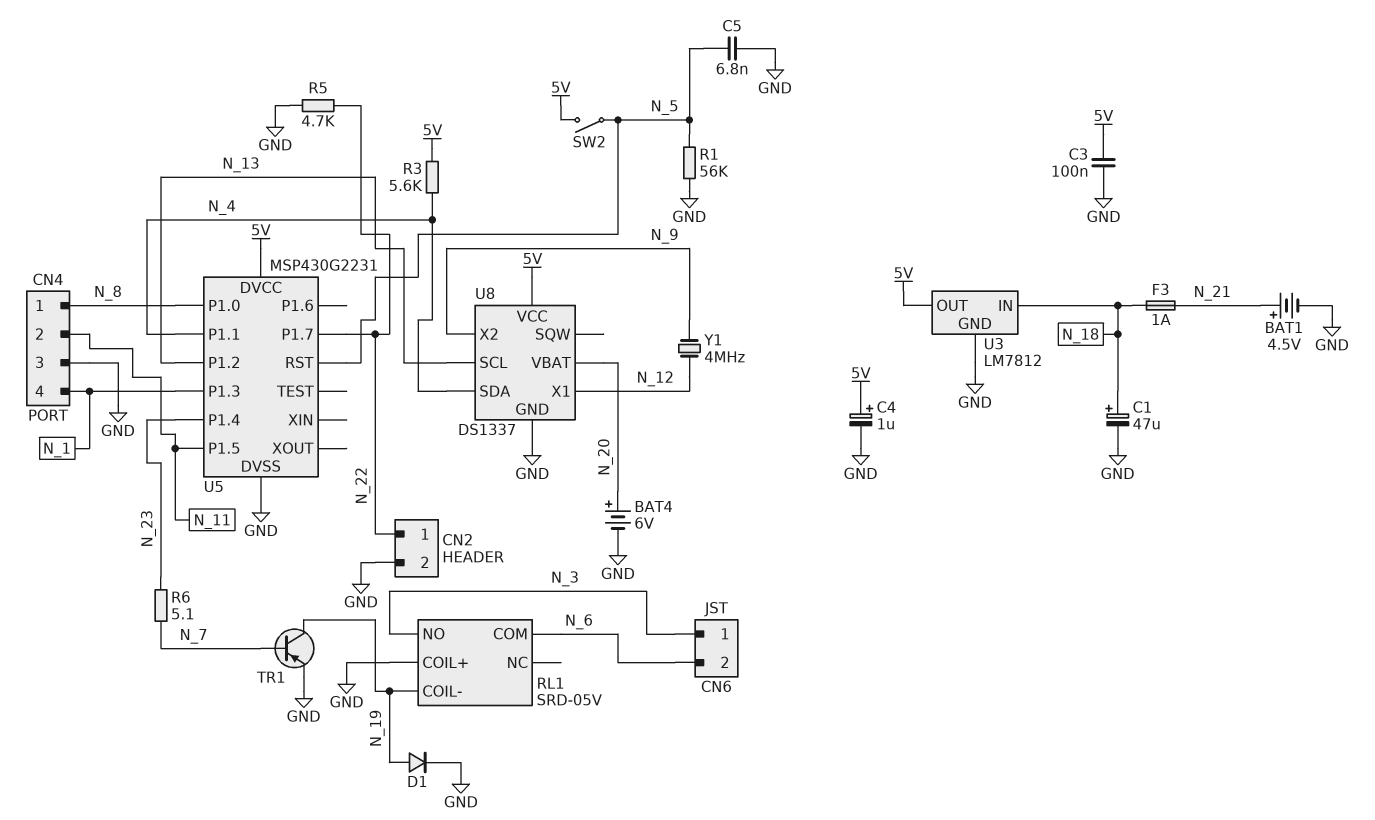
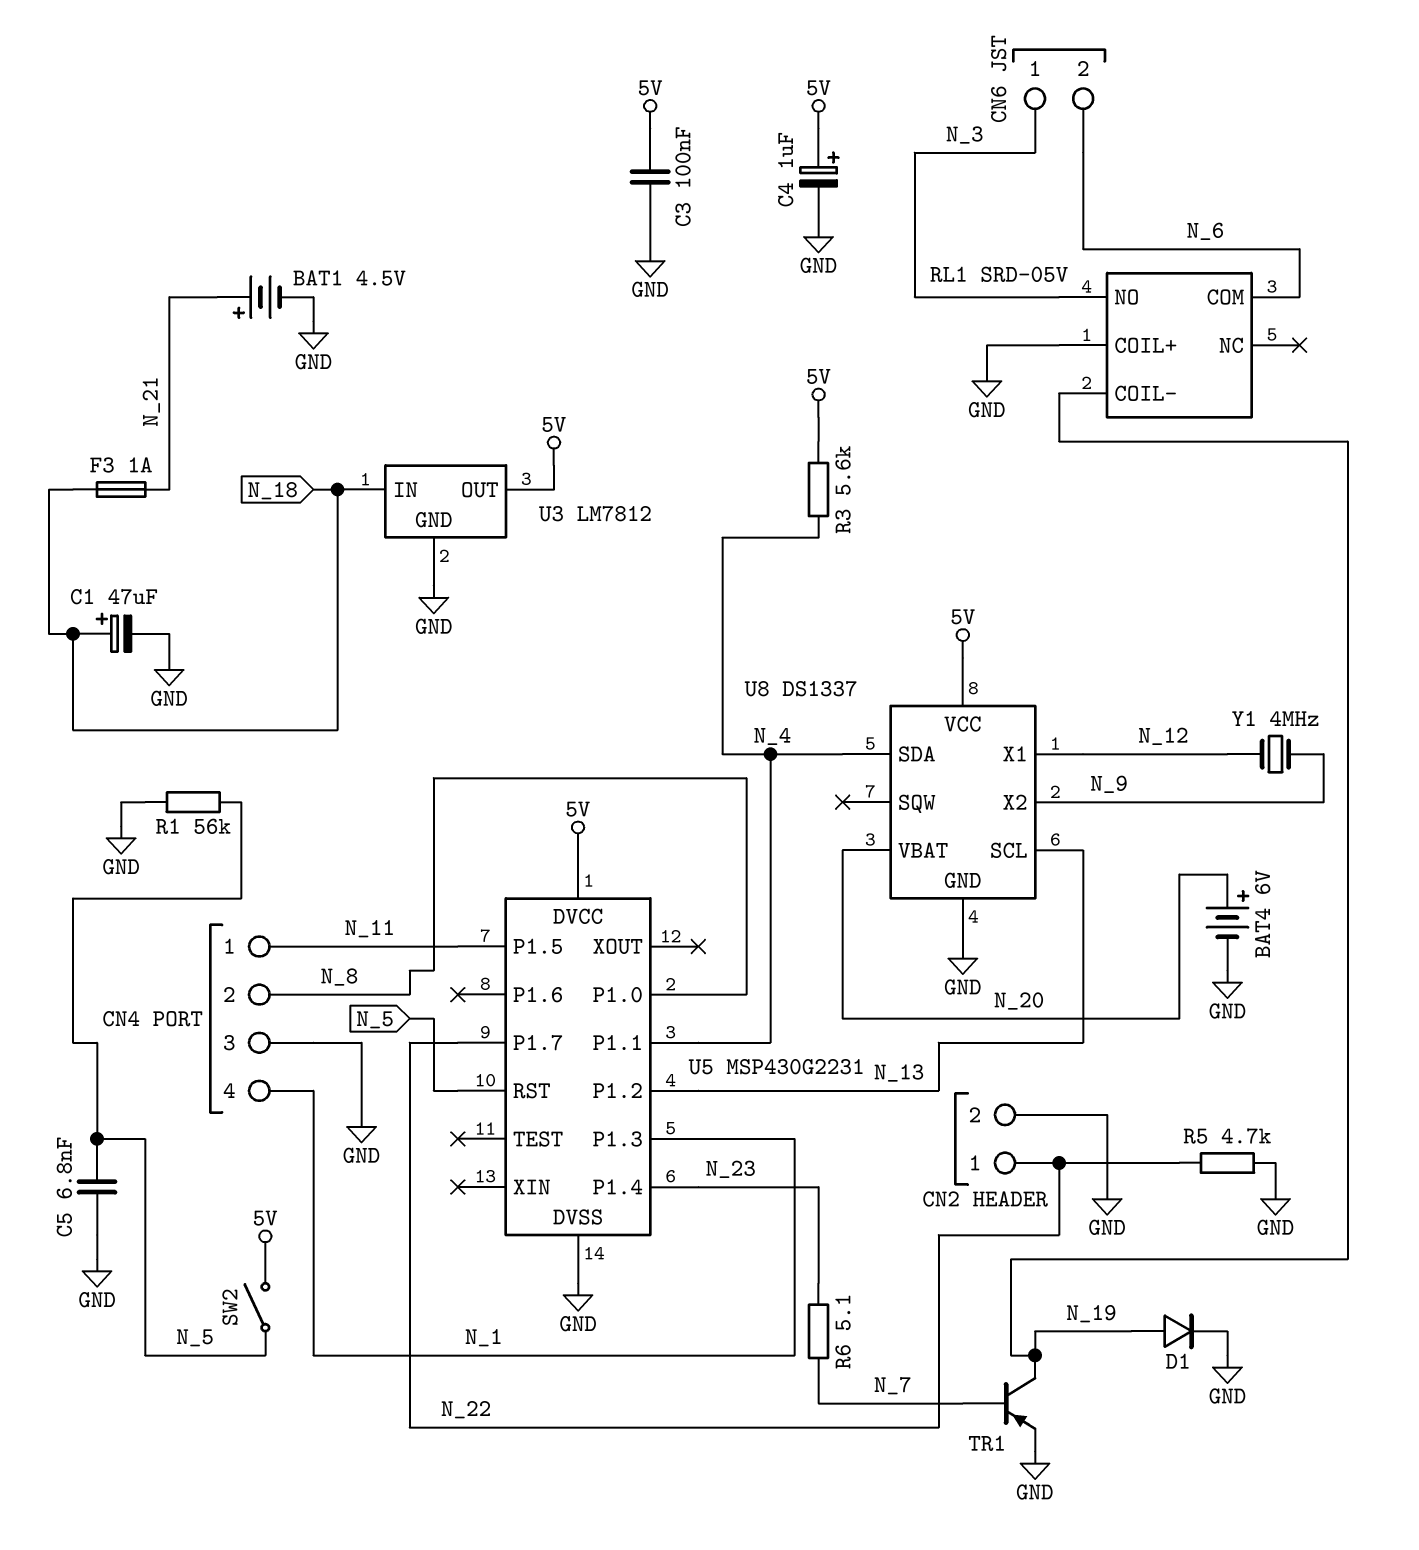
CN4 pin 1: N_8 -> N_11
CN4 pin 2: N_11 -> N_8

